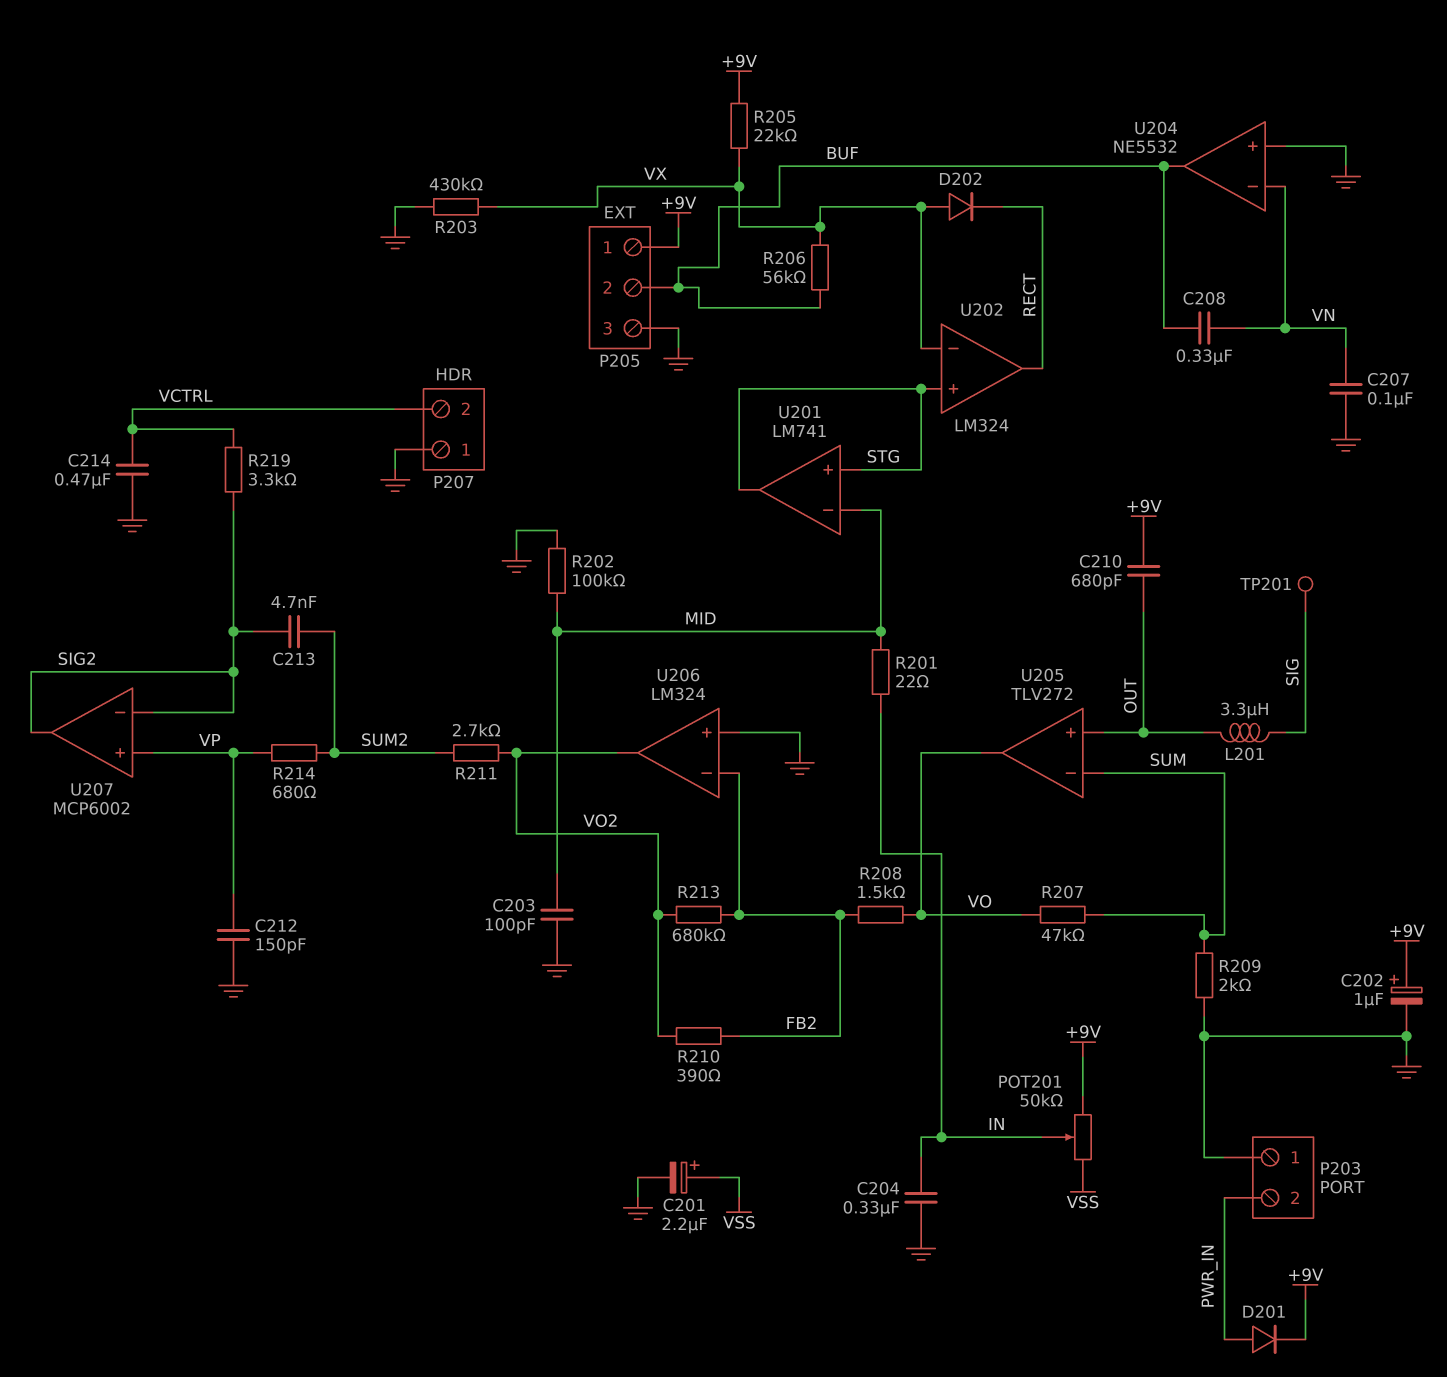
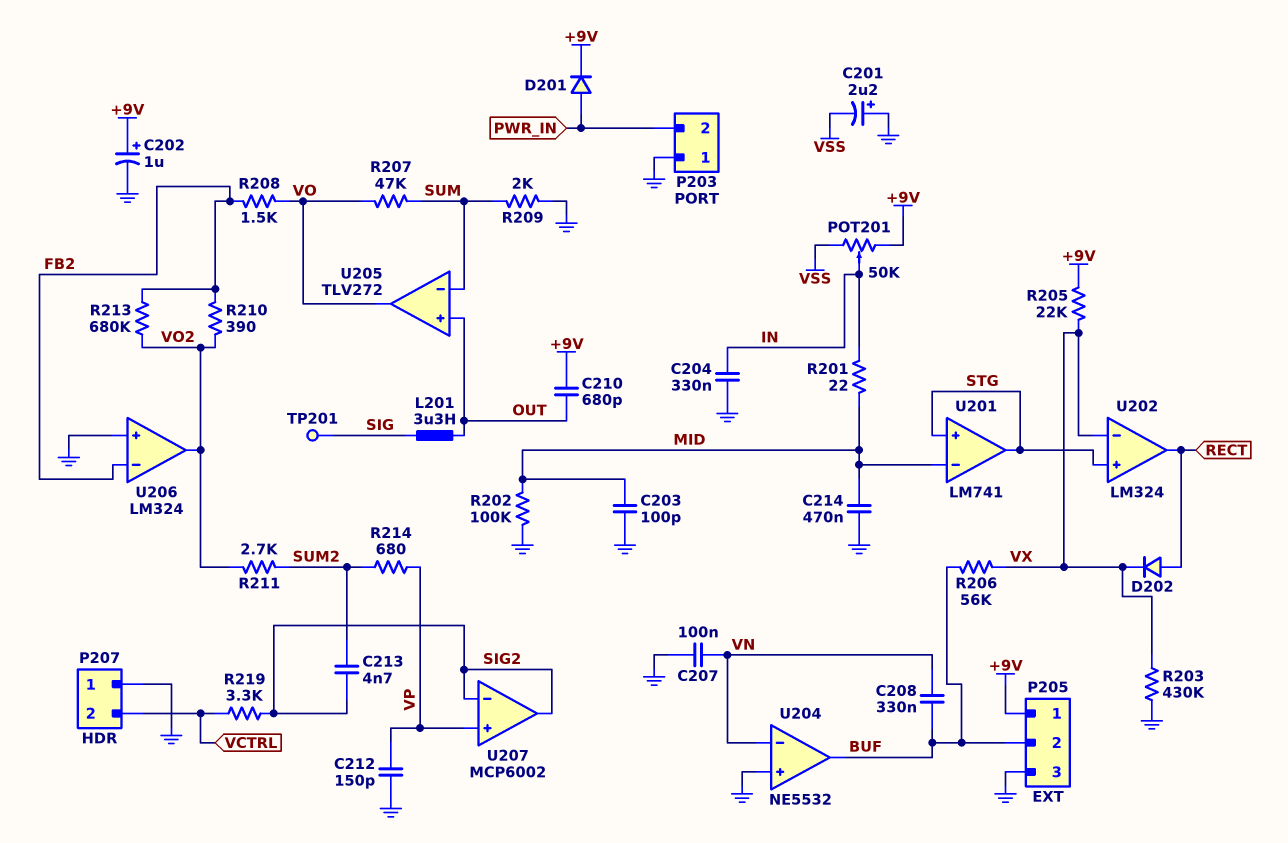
C201: 2.2uF (plus VSS, minus GND) -> 2.2uF (plus GND, minus VSS)
C214: 470nF (GND, VCTRL) -> 470nF (GND, MID)
D202: diode (A VX, K RECT) -> diode (A RECT, K VX)

